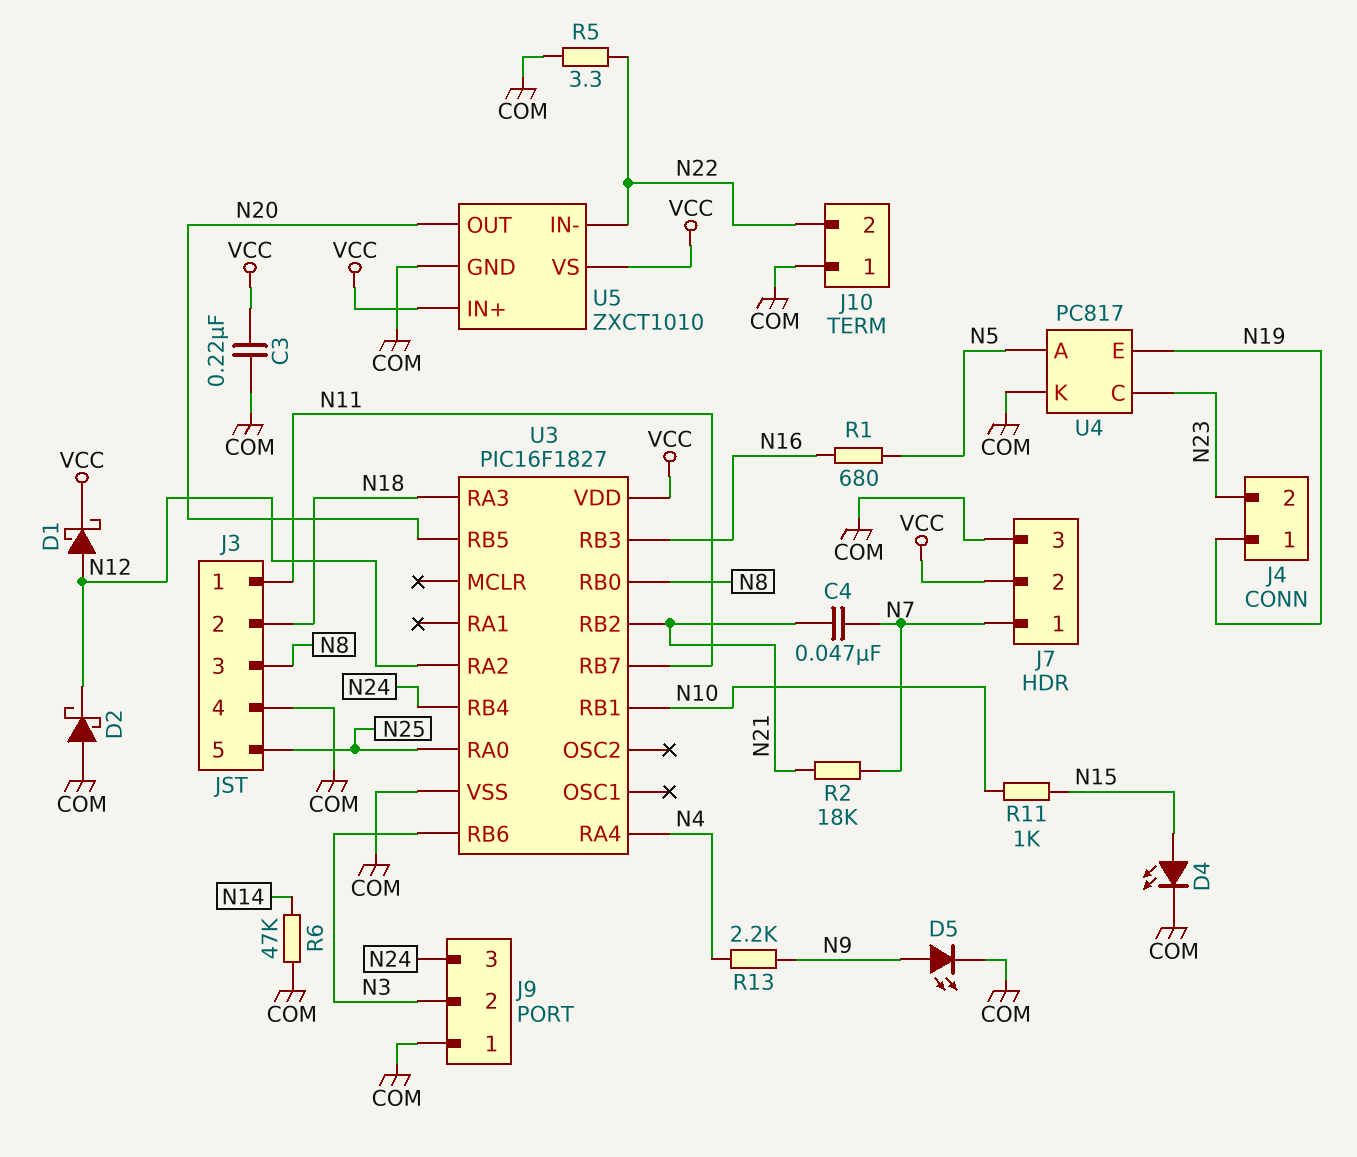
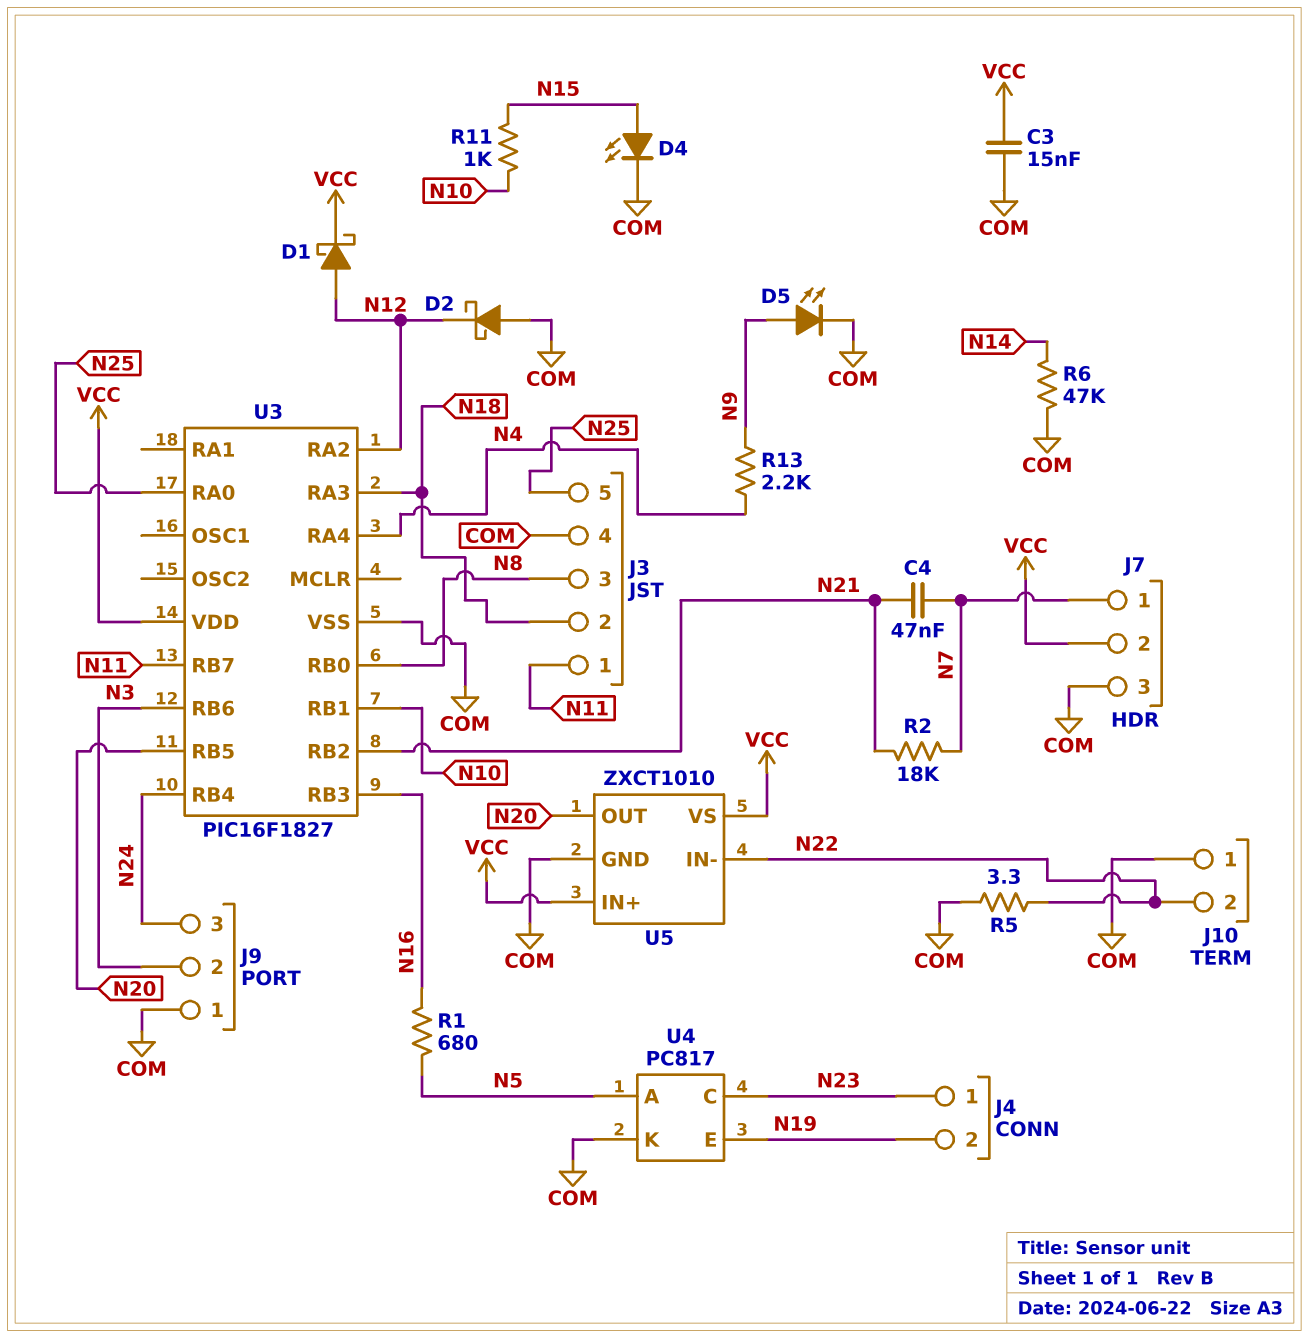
C3: 220nF (COM, VCC) -> 15nF (COM, VCC)
J4 pin 1: N19 -> N23
J4 pin 2: N23 -> N19

